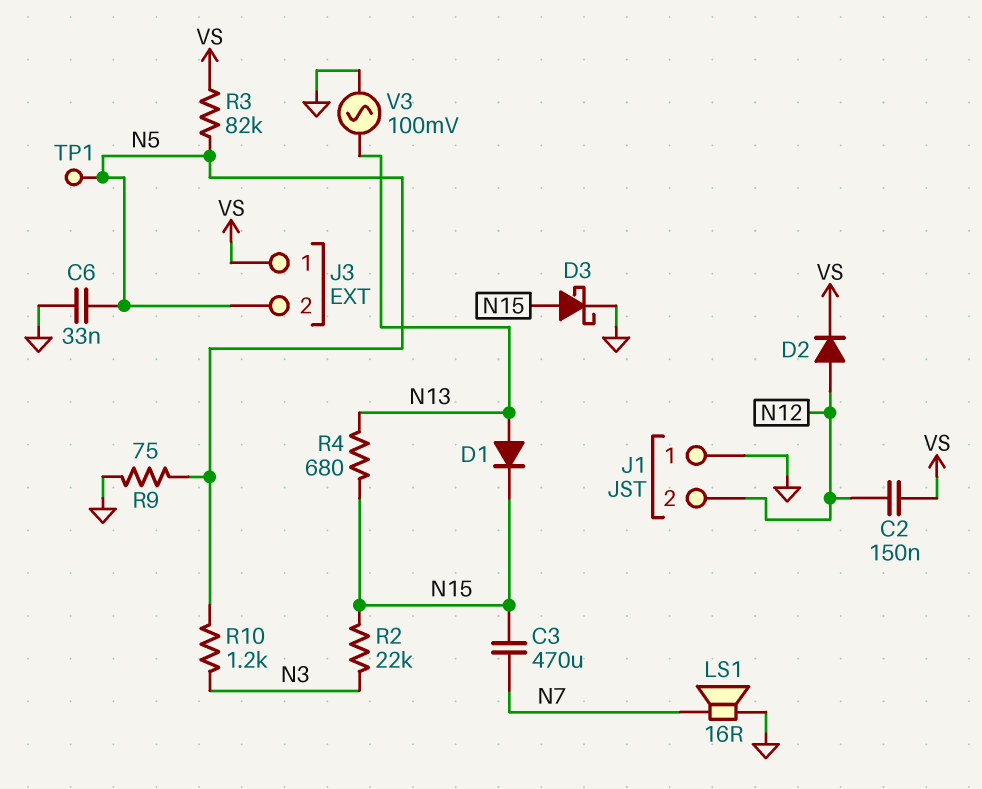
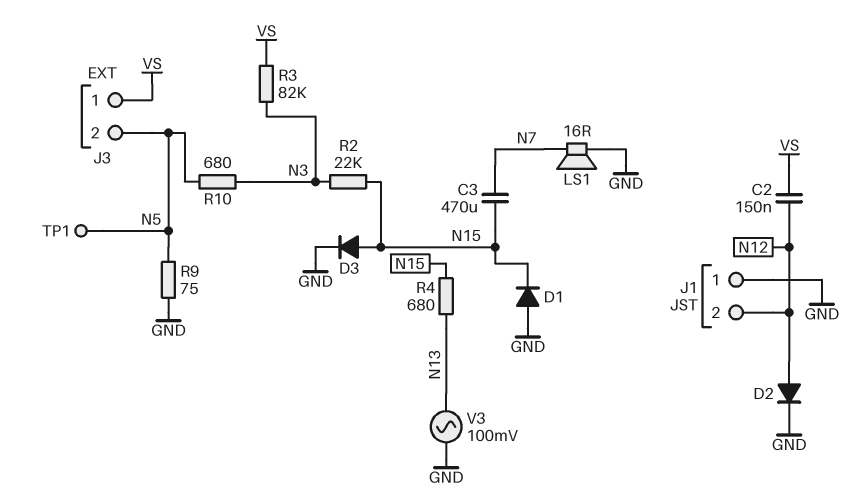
C6: 33nF (GND, N5) -> none
D1: diode (A N13, K N15) -> diode (A GND, K N15)
D2: diode (A N12, K VS) -> diode (A N12, K GND)
D3: schottky (A N15, K GND) -> diode (A N15, K GND)
R3: 82k (N5, VS) -> 82k (N3, VS)
R10: 1.2k (N3, N5) -> 680 (N3, N5)

